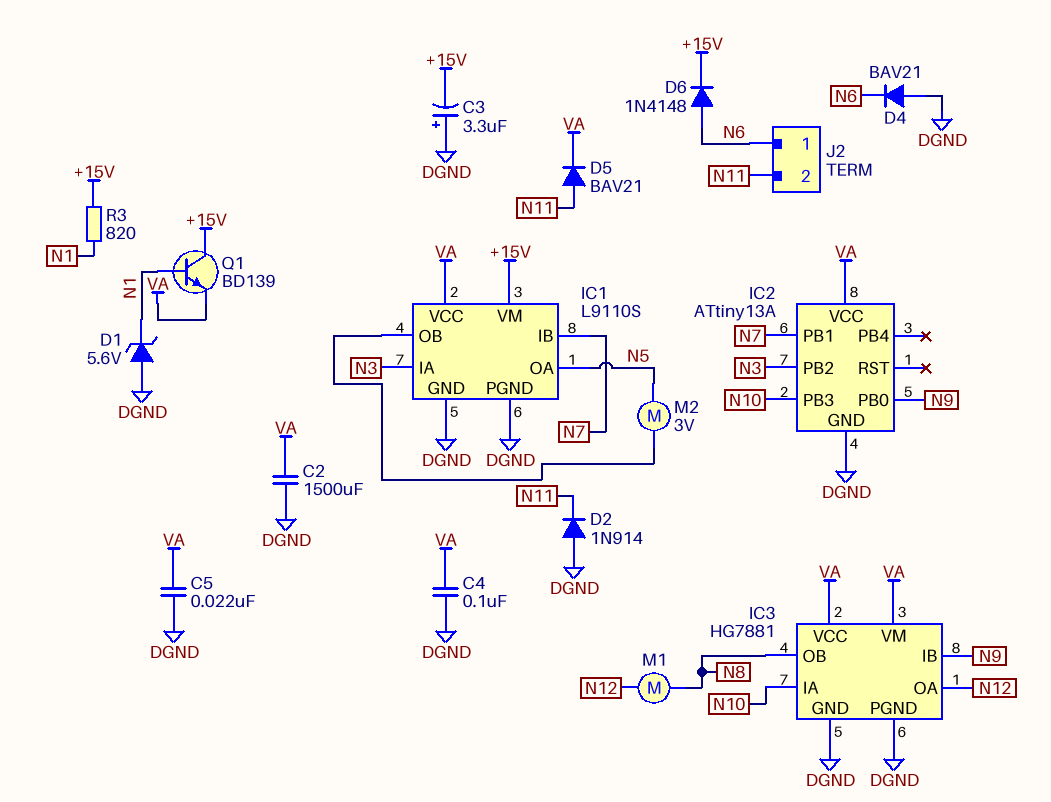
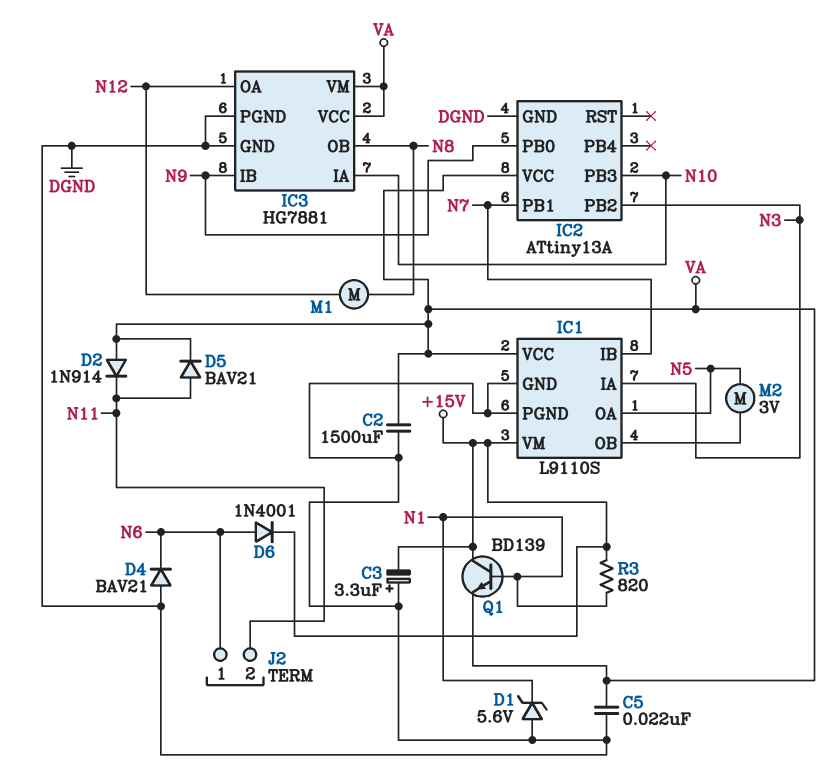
C4: 100nF (DGND, VA) -> none
D2: diode 1N914 (A DGND, K N11) -> diode 1N914 (A VA, K N11)
D6: diode 1N4148 (A N6, K +15V) -> diode 1N4001 (A N6, K +15V)

